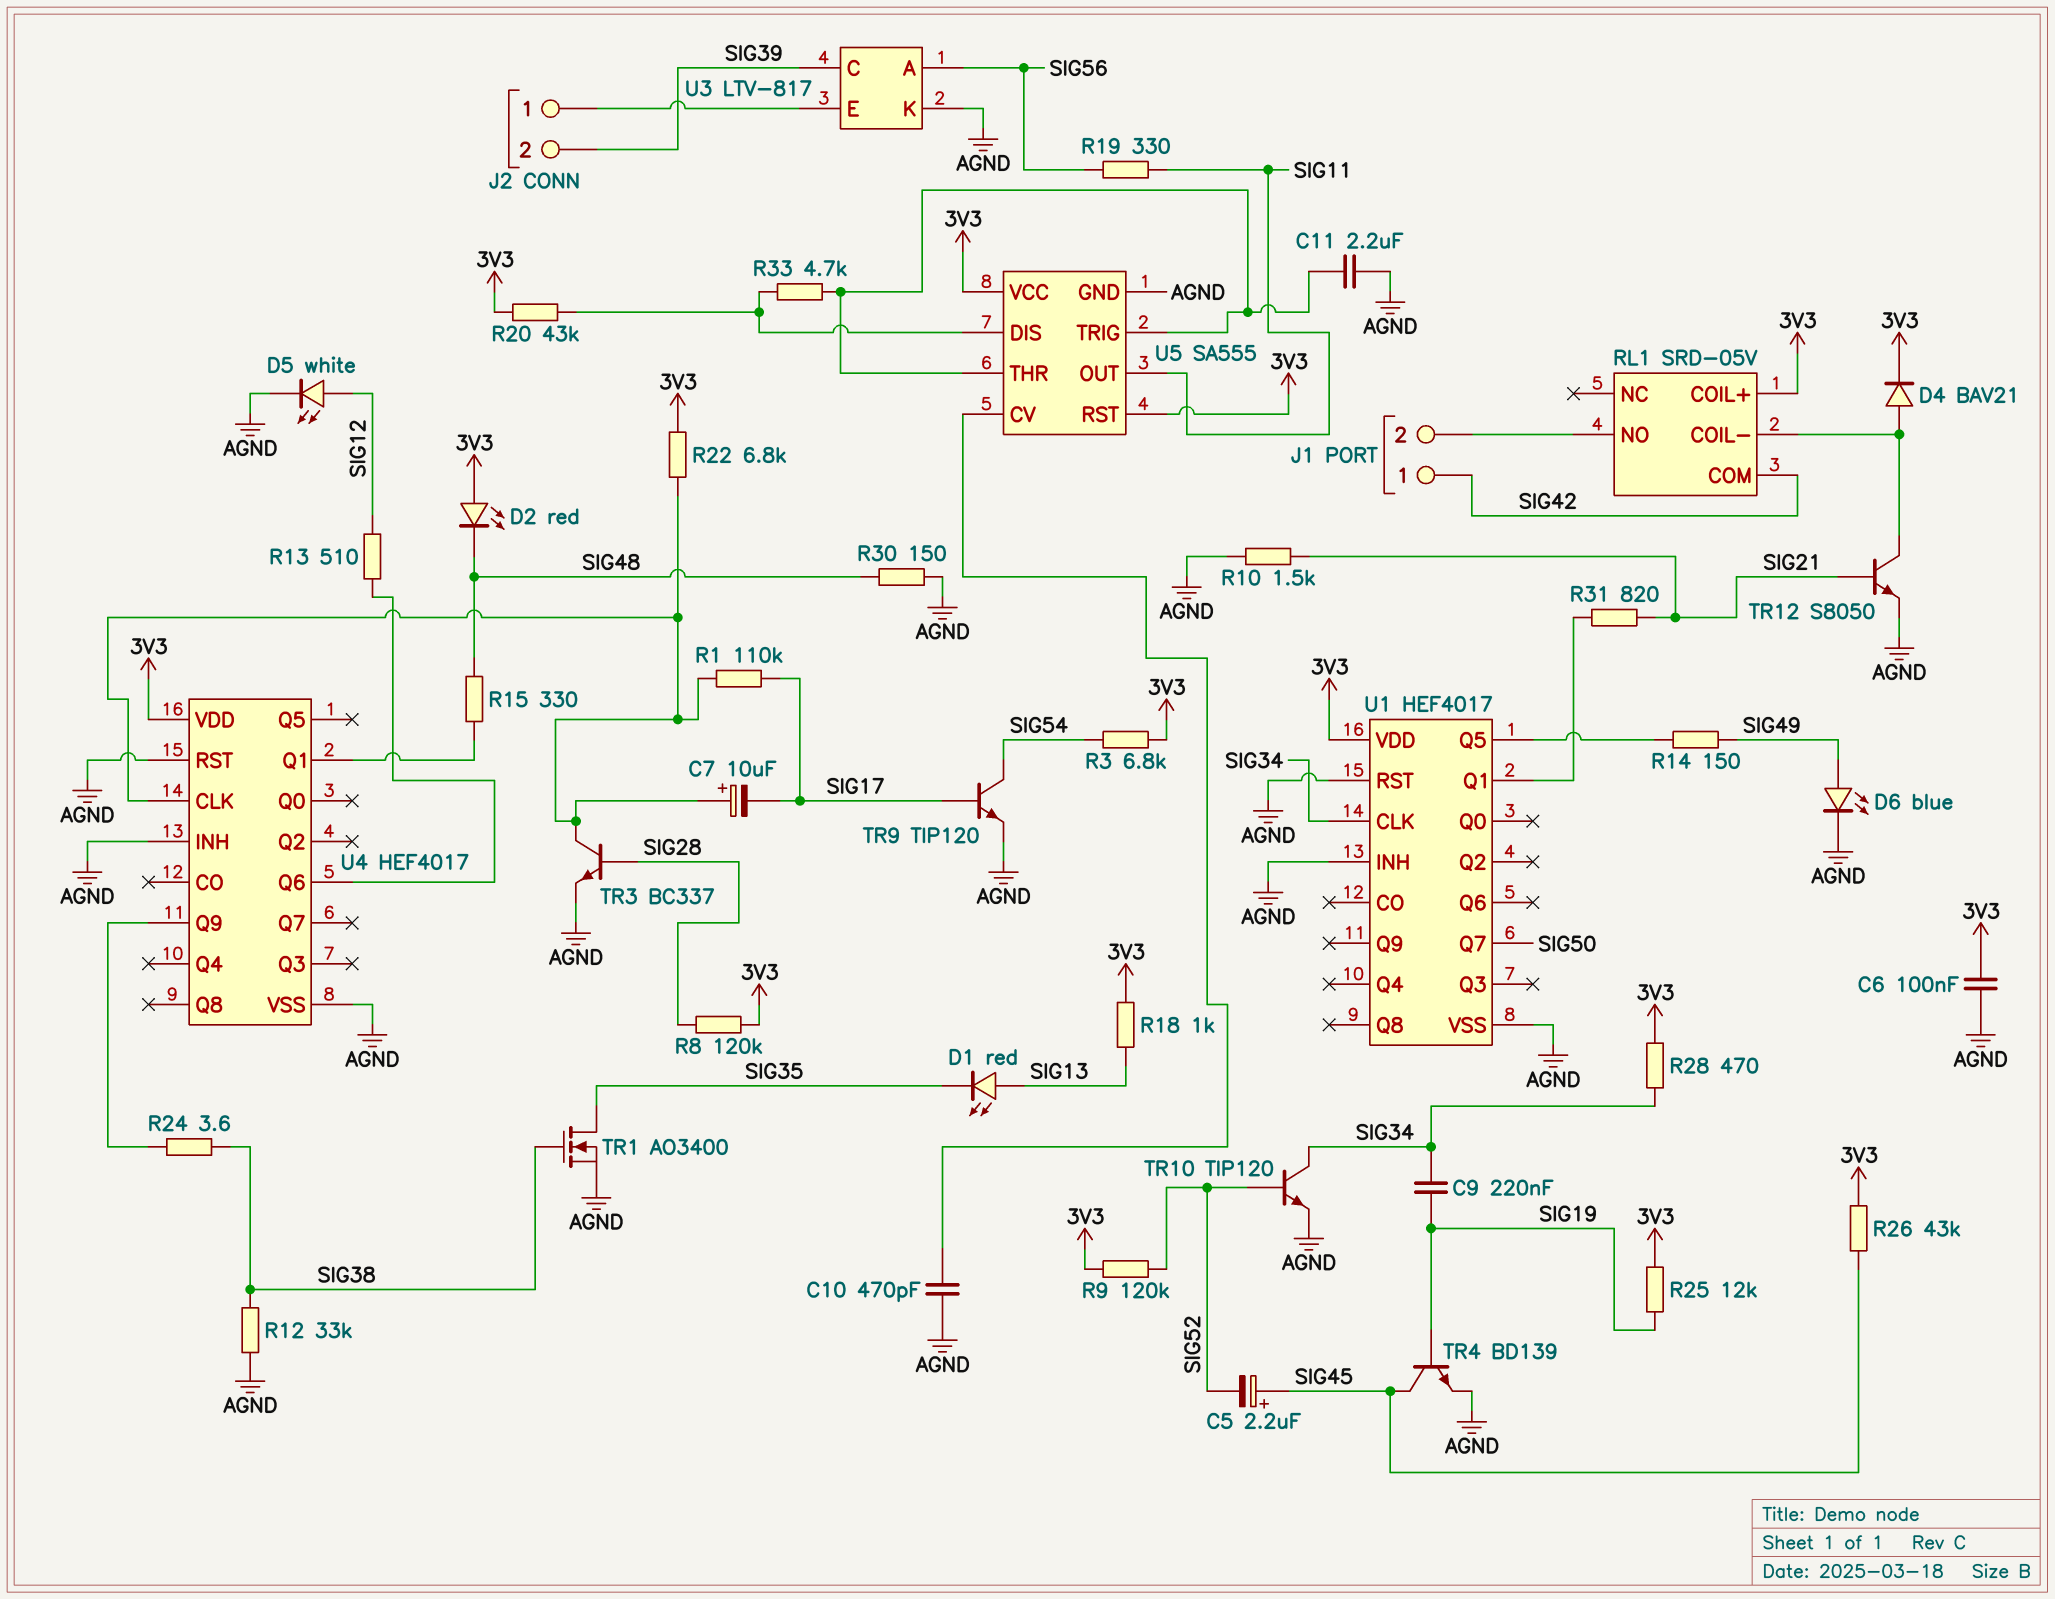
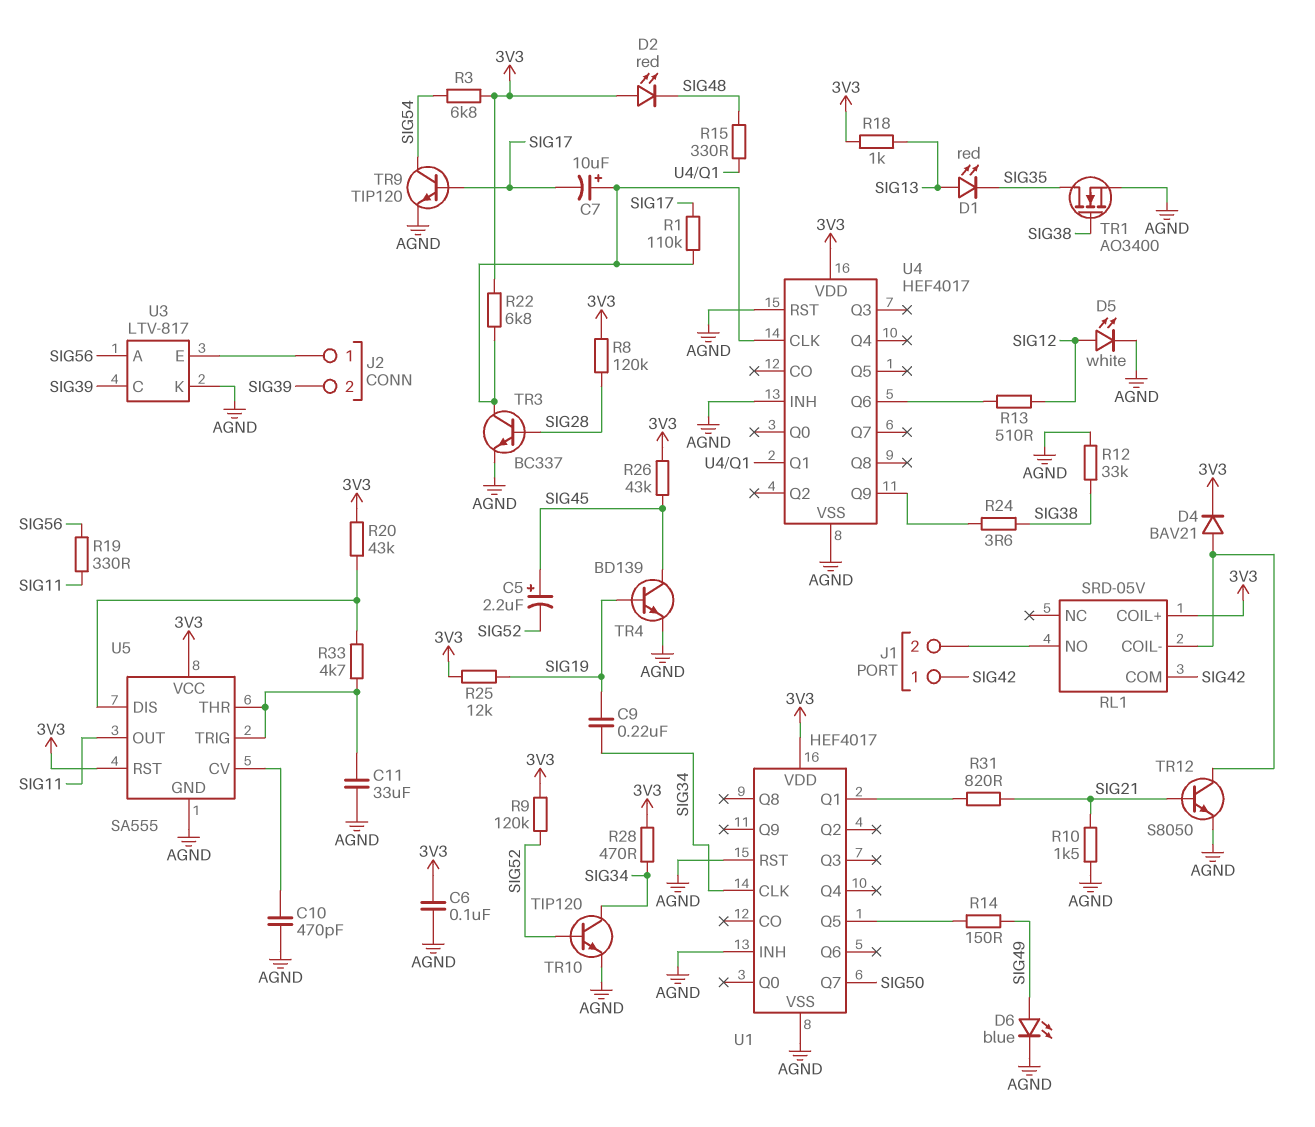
C11: 2.2uF (AGND, U5/THR) -> 33uF (AGND, U5/THR)
R30: 150 (AGND, SIG48) -> none

